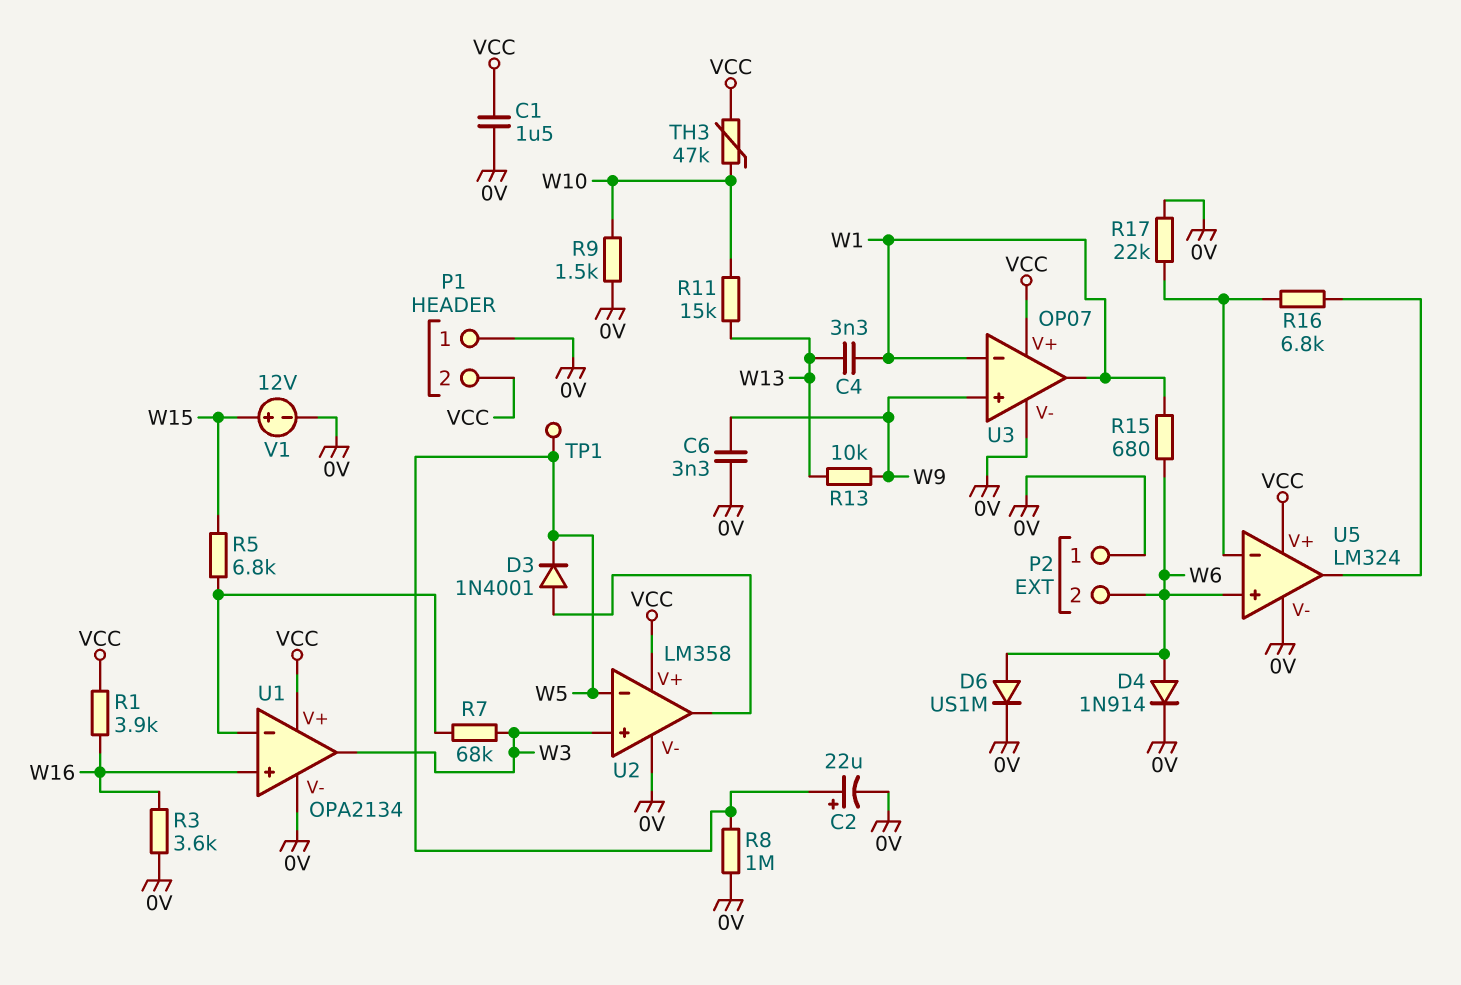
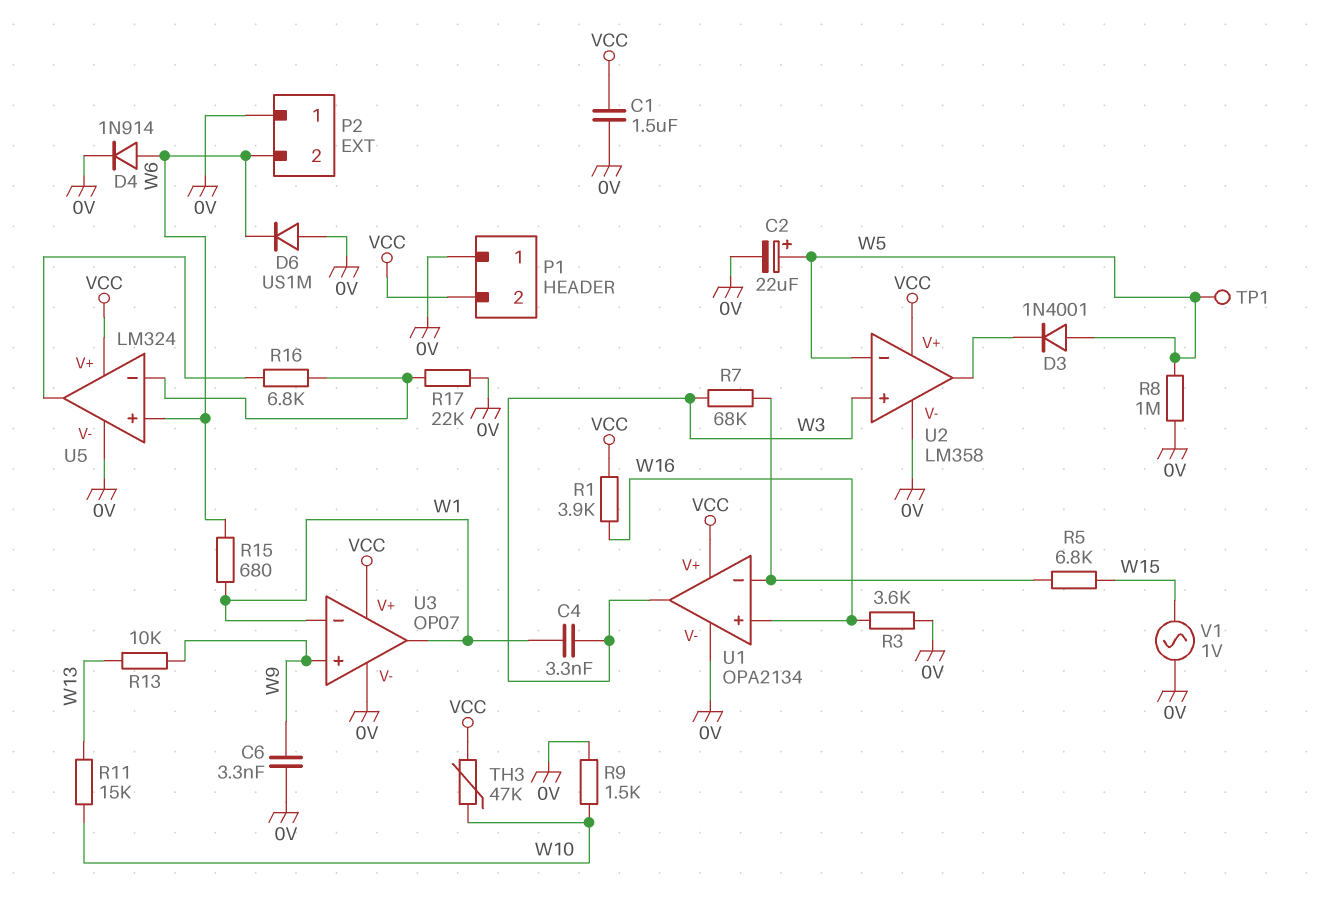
C4: 3.3nF (W1, W13) -> 3.3nF (W1, W3)
D3: diode 1N4001 (A U2/out, K W5) -> diode 1N4001 (A W5, K U2/out)
D6: diode US1M (A W6, K 0V) -> diode US1M (A 0V, K W6)
V1: 12V (plus W15, minus 0V) -> AC 1V (0V, W15)

